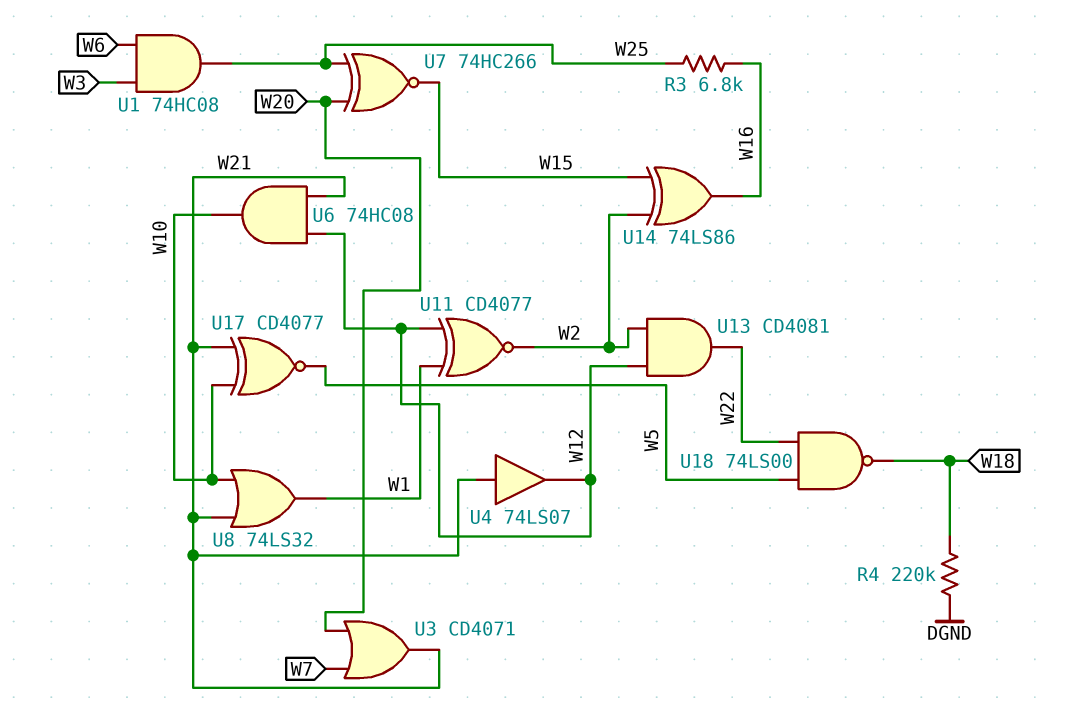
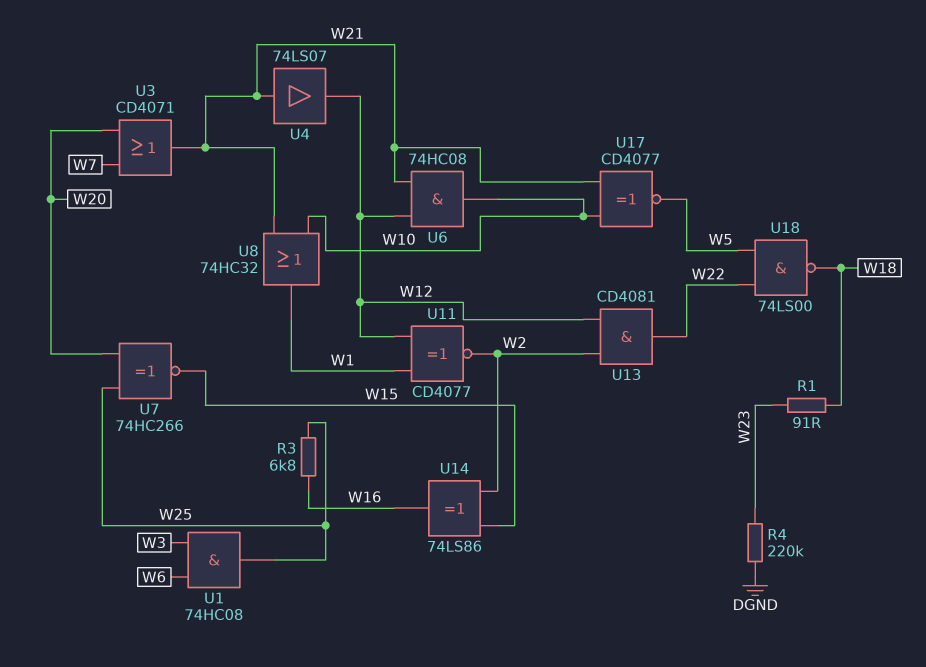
R1: none -> 91 (W18, W23)
R4: 220k (DGND, W18) -> 220k (DGND, W23)
U8: OR 74LS32 (in W10, in W21, out W1) -> OR 74HC32 (in W10, in W21, out W1)

